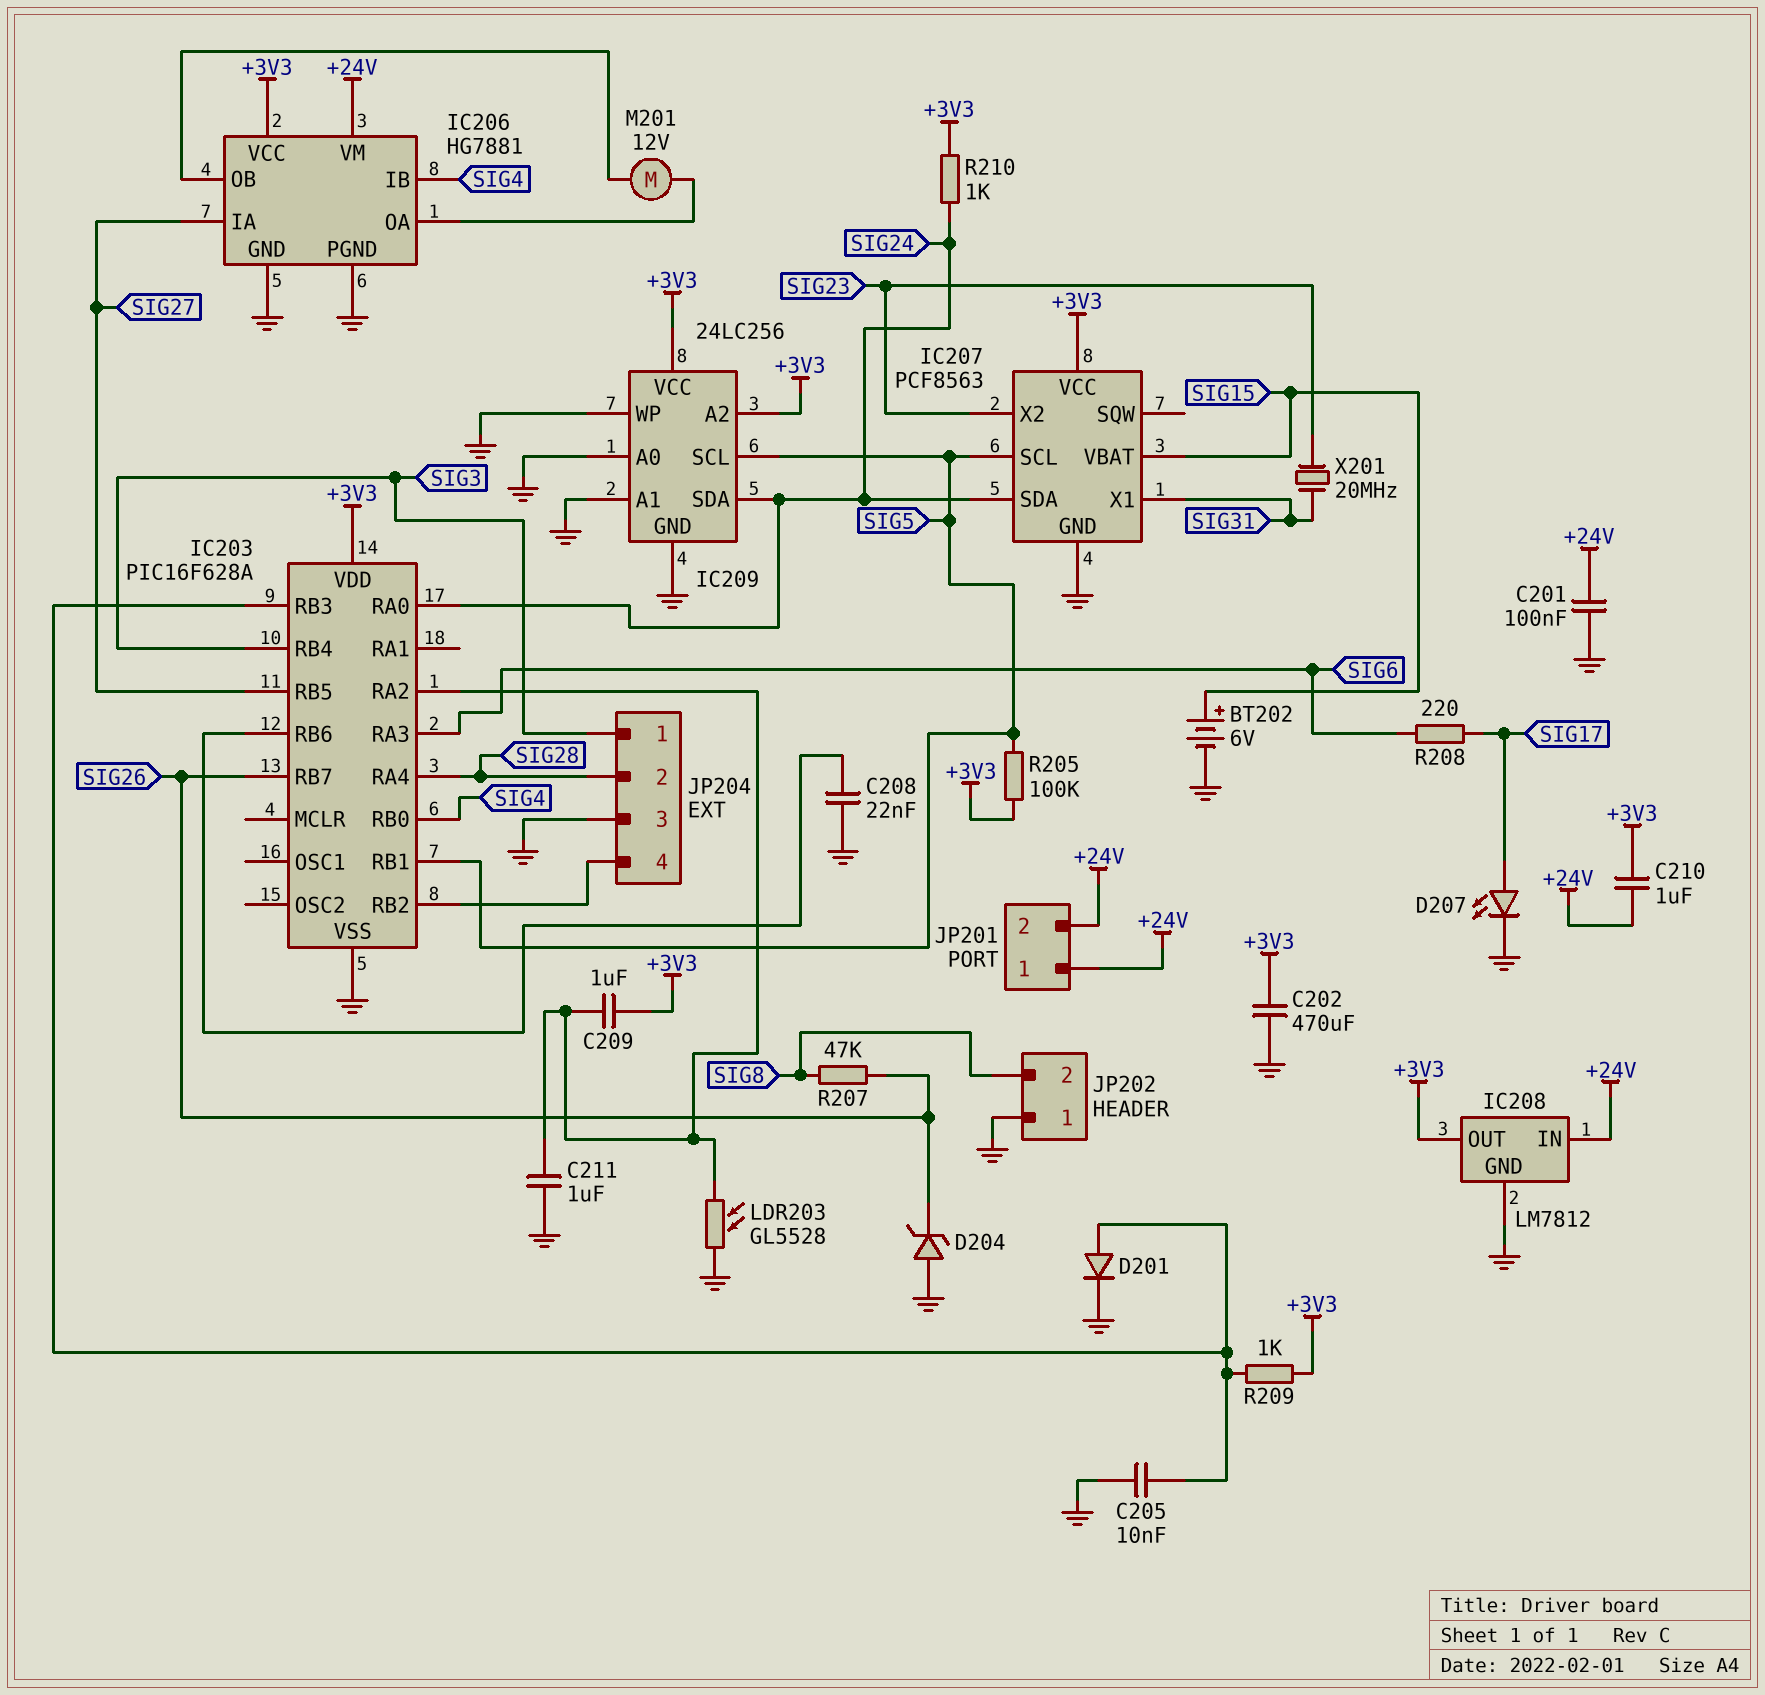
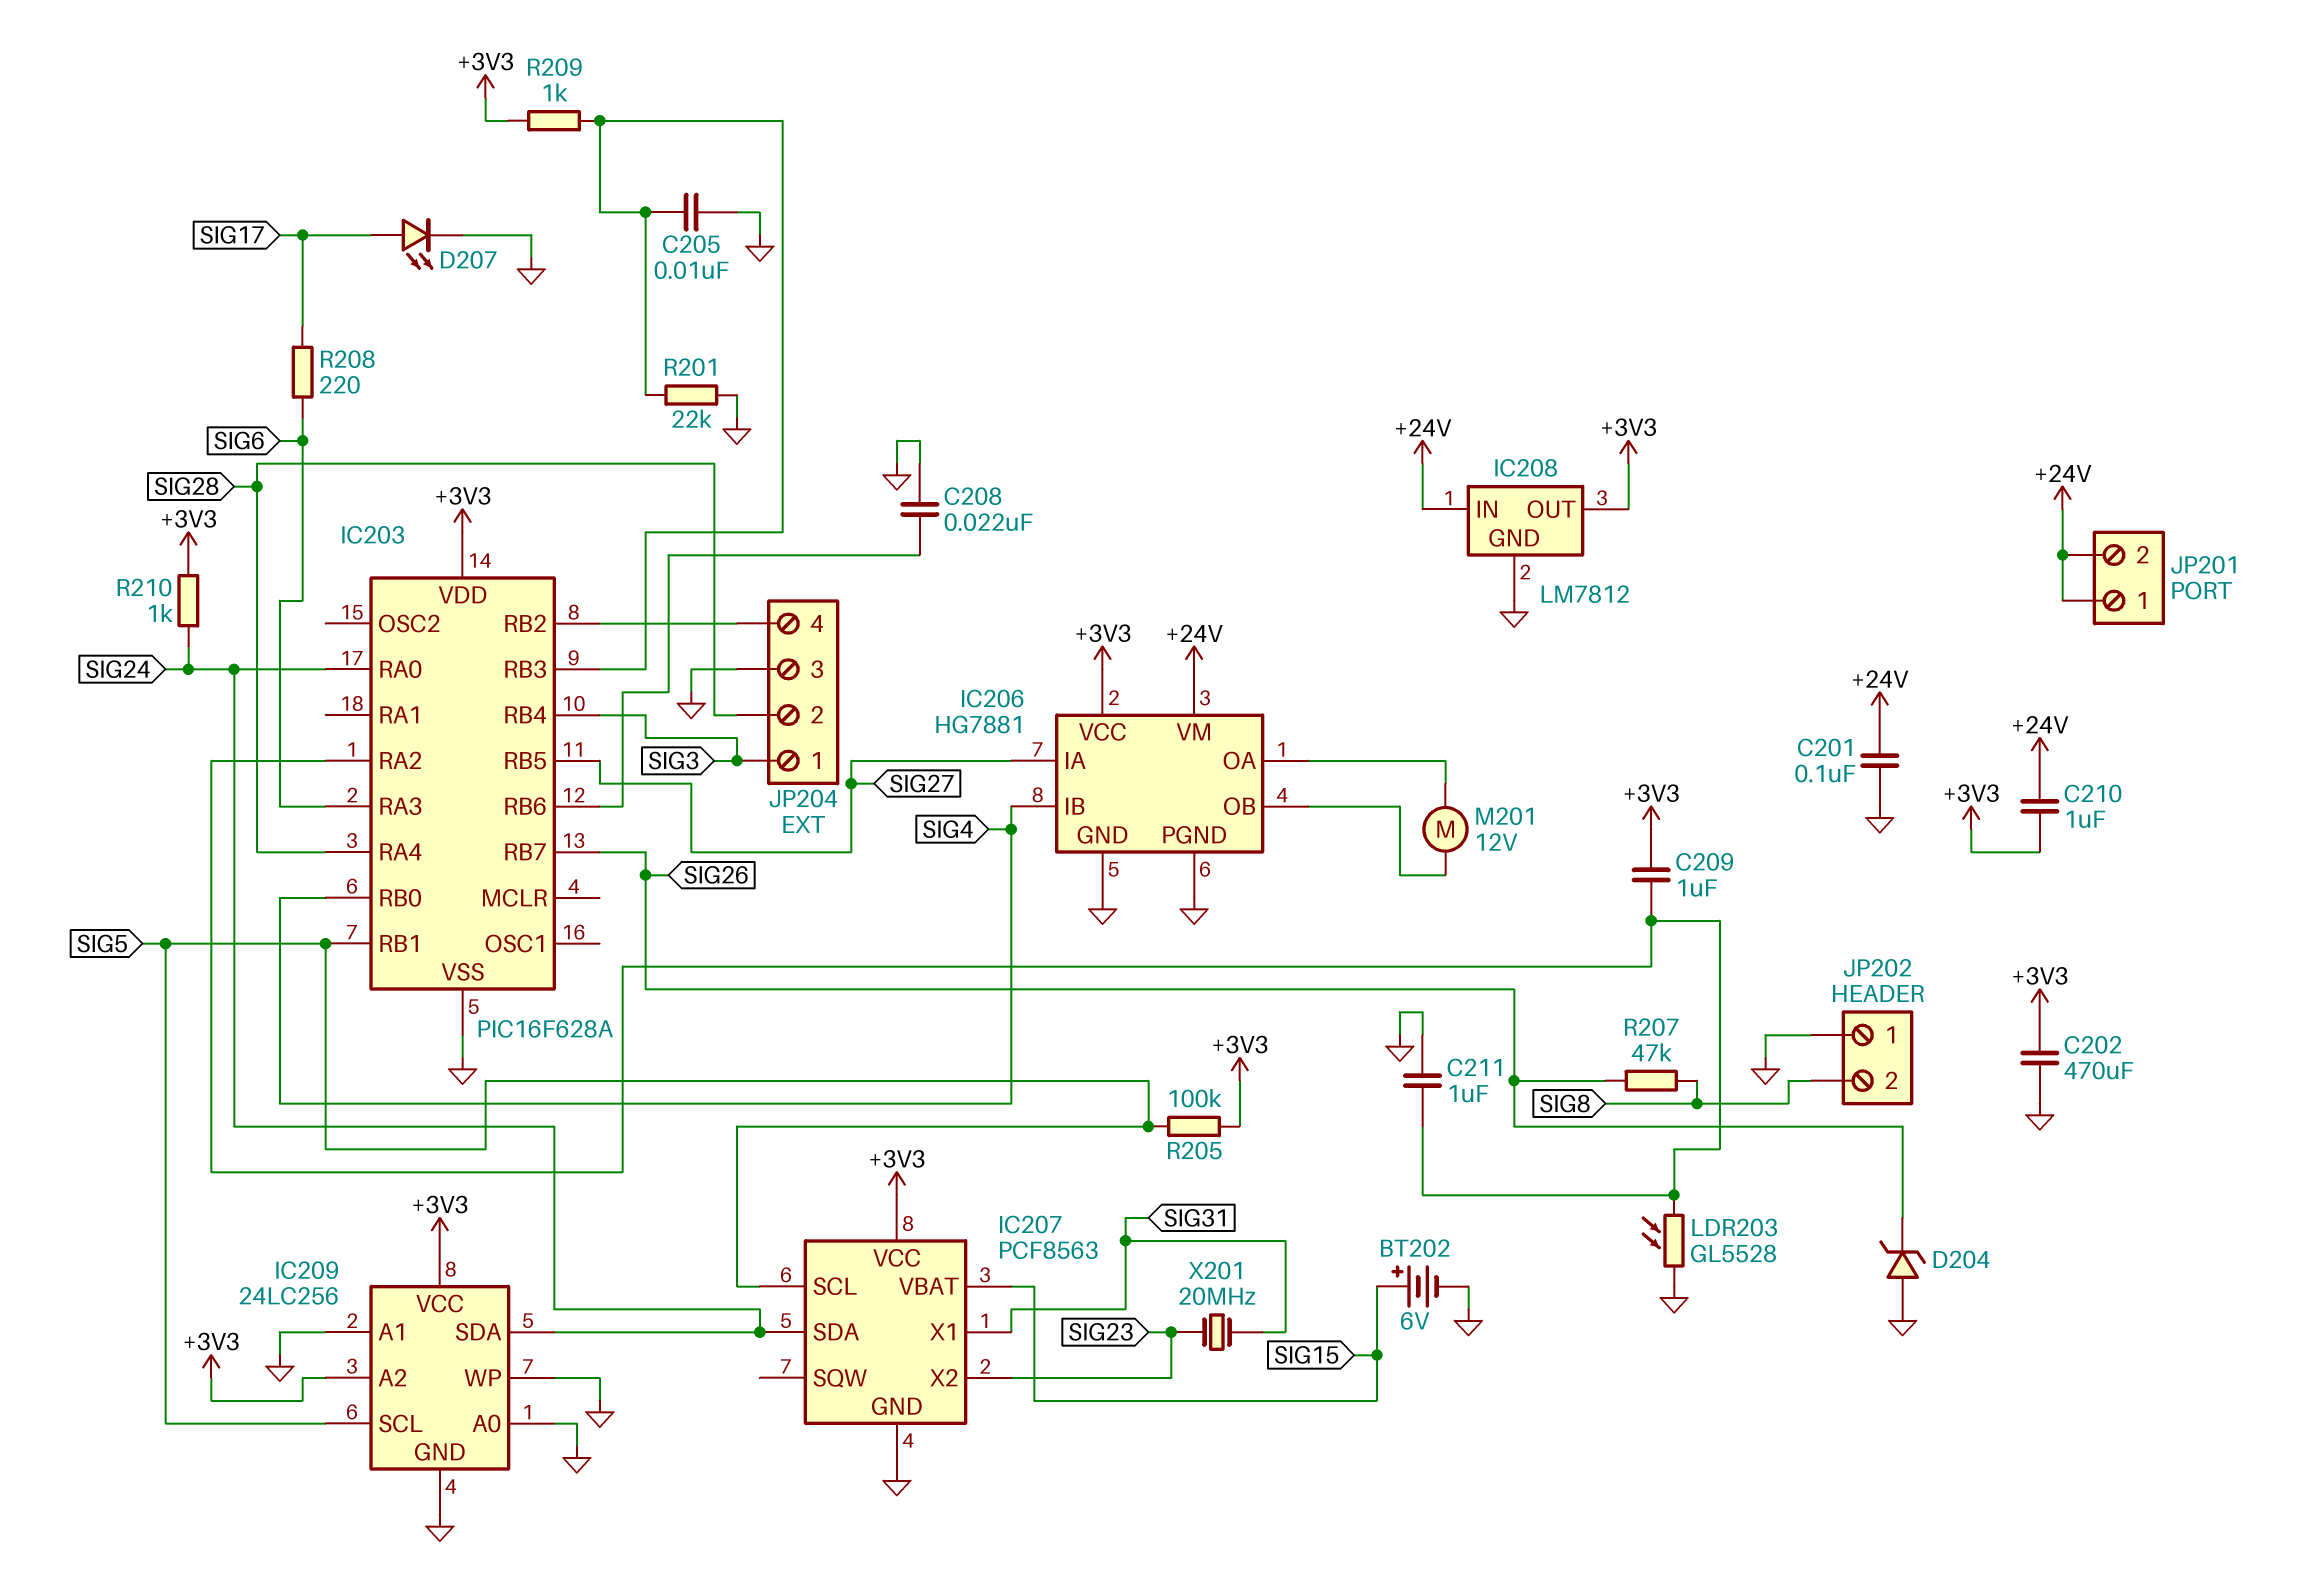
D201: diode (A IC203/RB3, K GND) -> none
R201: none -> 22k (GND, IC203/RB3)

